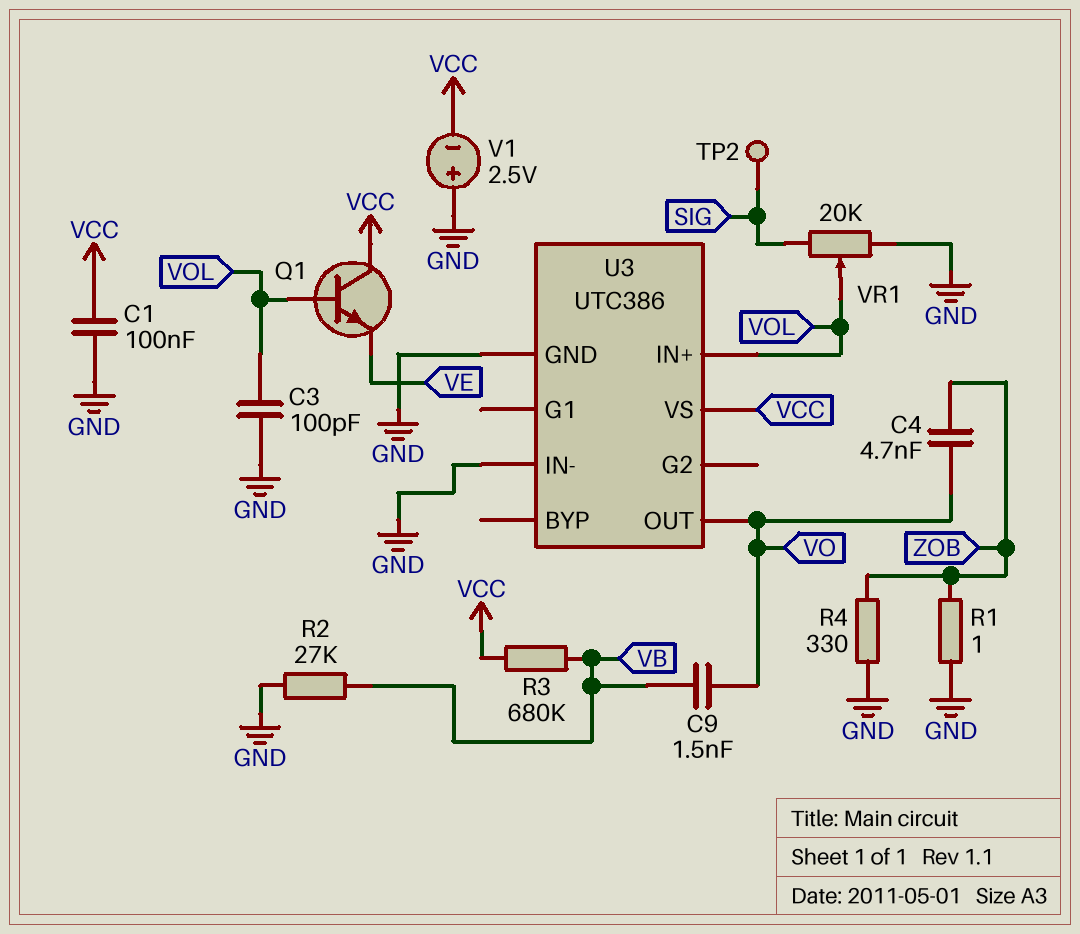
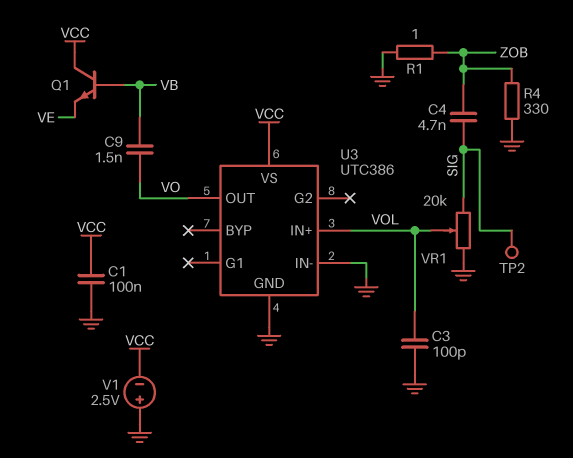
C4: 4.7nF (VO, ZOB) -> 4.7nF (SIG, ZOB)
Q1: NPN (B VOL, C VCC, E VE) -> NPN (B VB, C VCC, E VE)
R2: 27k (GND, VB) -> none
R3: 680k (VB, VCC) -> none

